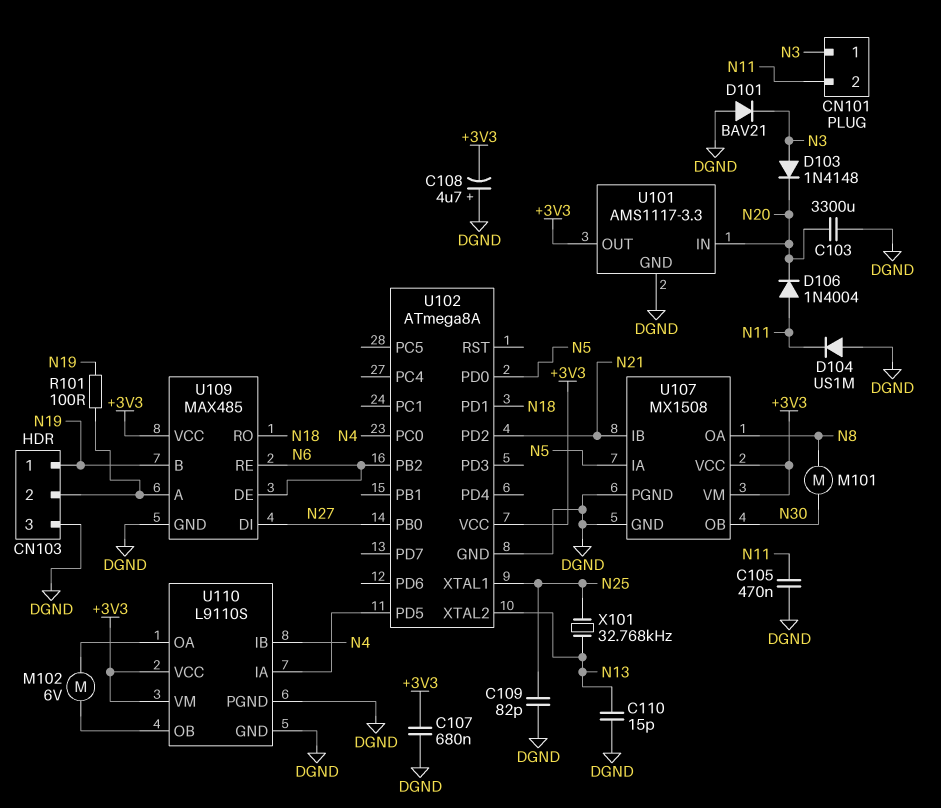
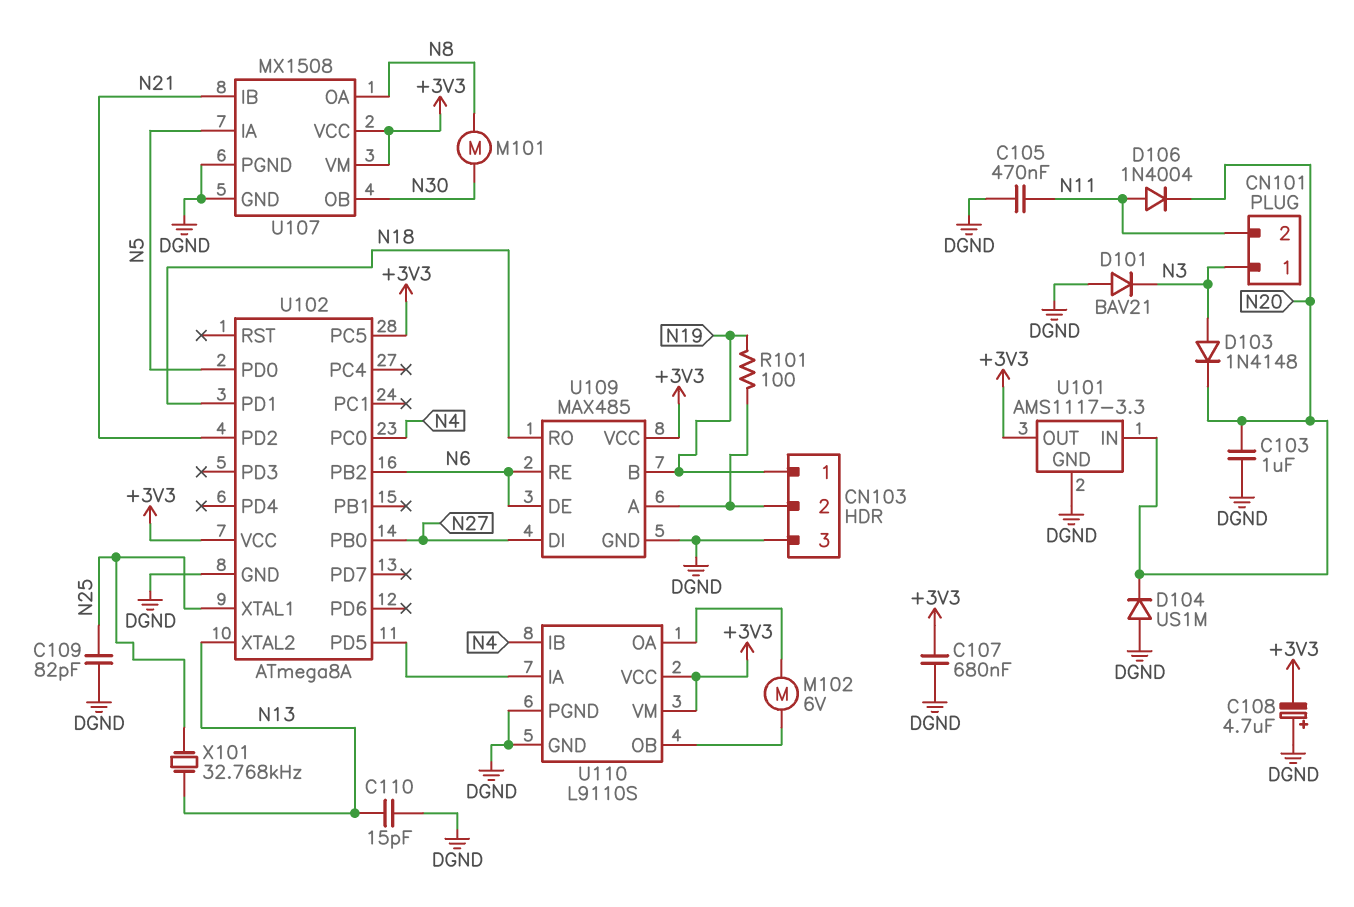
C103: 3300uF (DGND, N20) -> 1uF (DGND, N20)
D104: diode US1M (A DGND, K N11) -> diode US1M (A DGND, K N20)
U102 pin PC5: none -> +3V3

